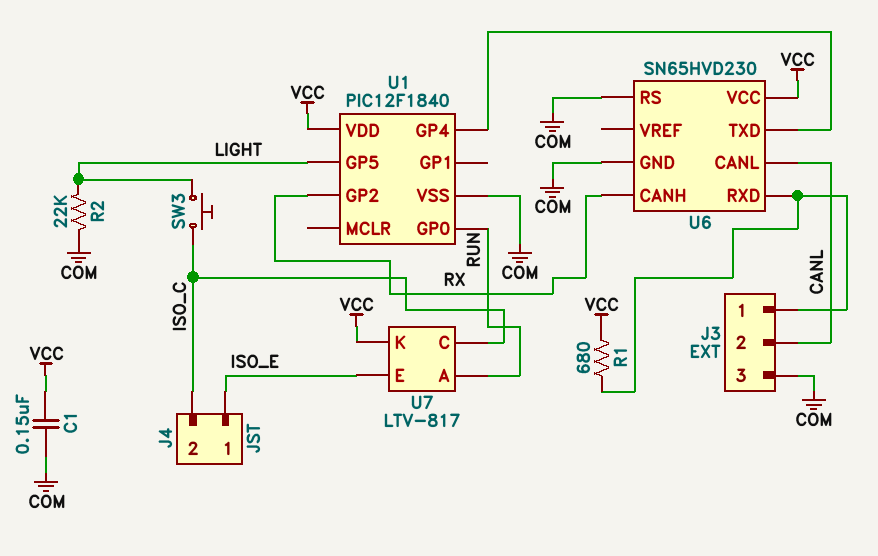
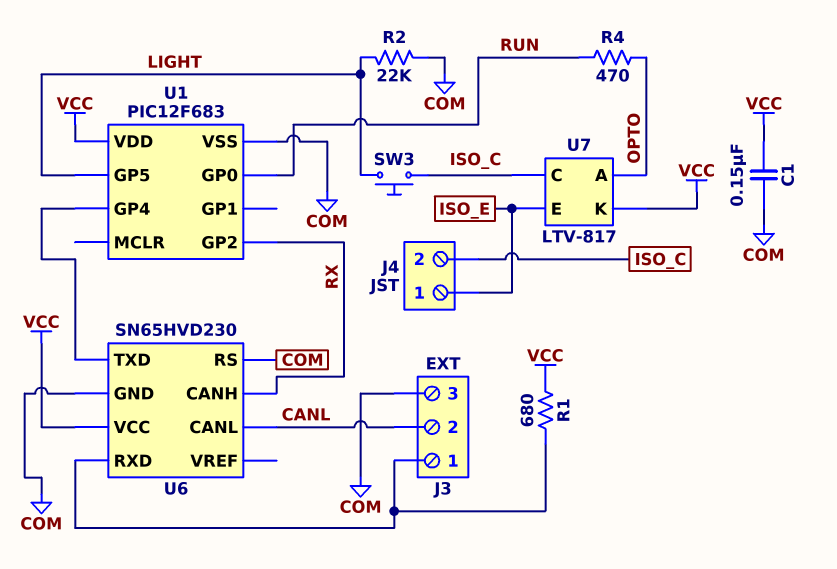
R4: none -> 470 (OPTO, RUN)
U1: PIC12F1840 -> PIC12F683
U7 pin A: RUN -> OPTO

